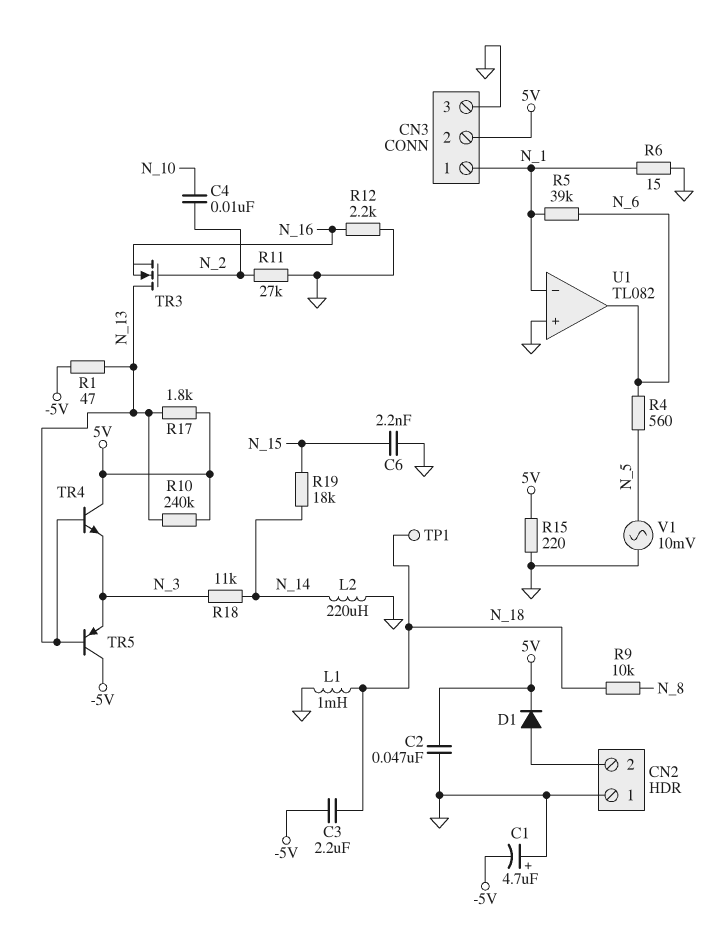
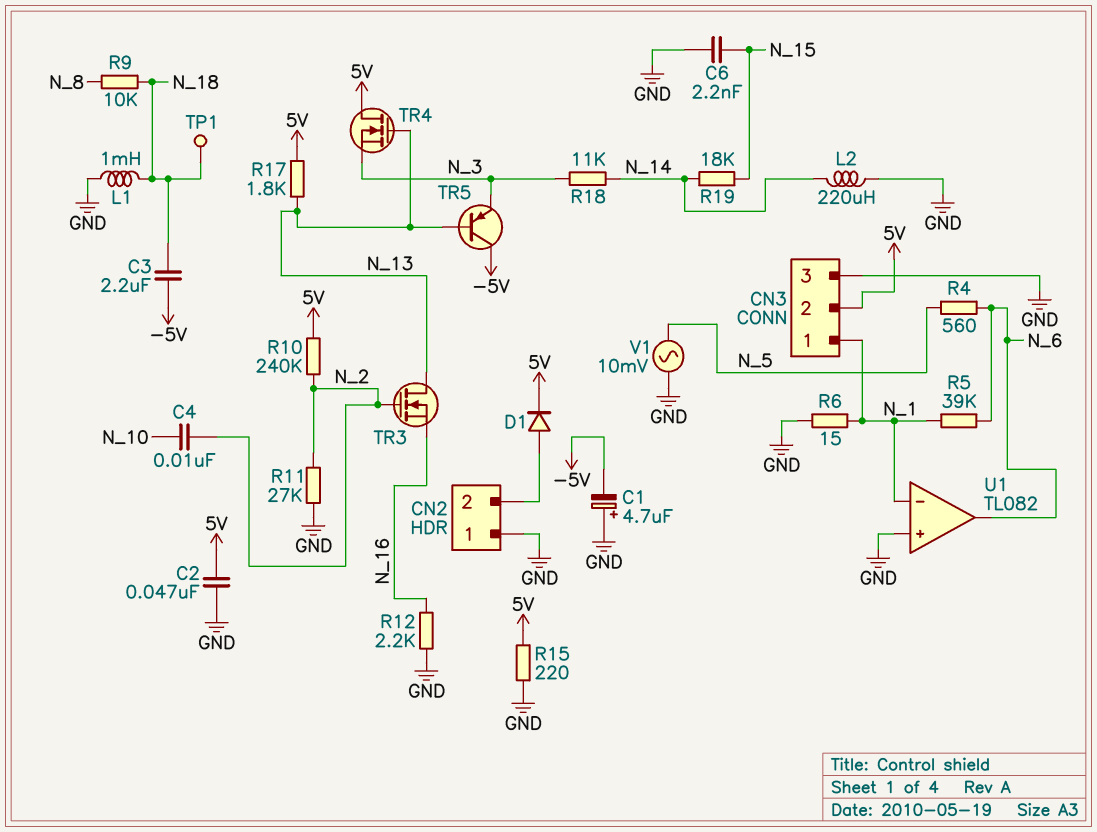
R1: 47 (-5V, N_13) -> none
R10: 240k (5V, N_13) -> 240k (5V, N_2)
TR4: NPN (B N_13, C 5V, E N_3) -> NMOS (G N_13, D 5V, S N_3)

